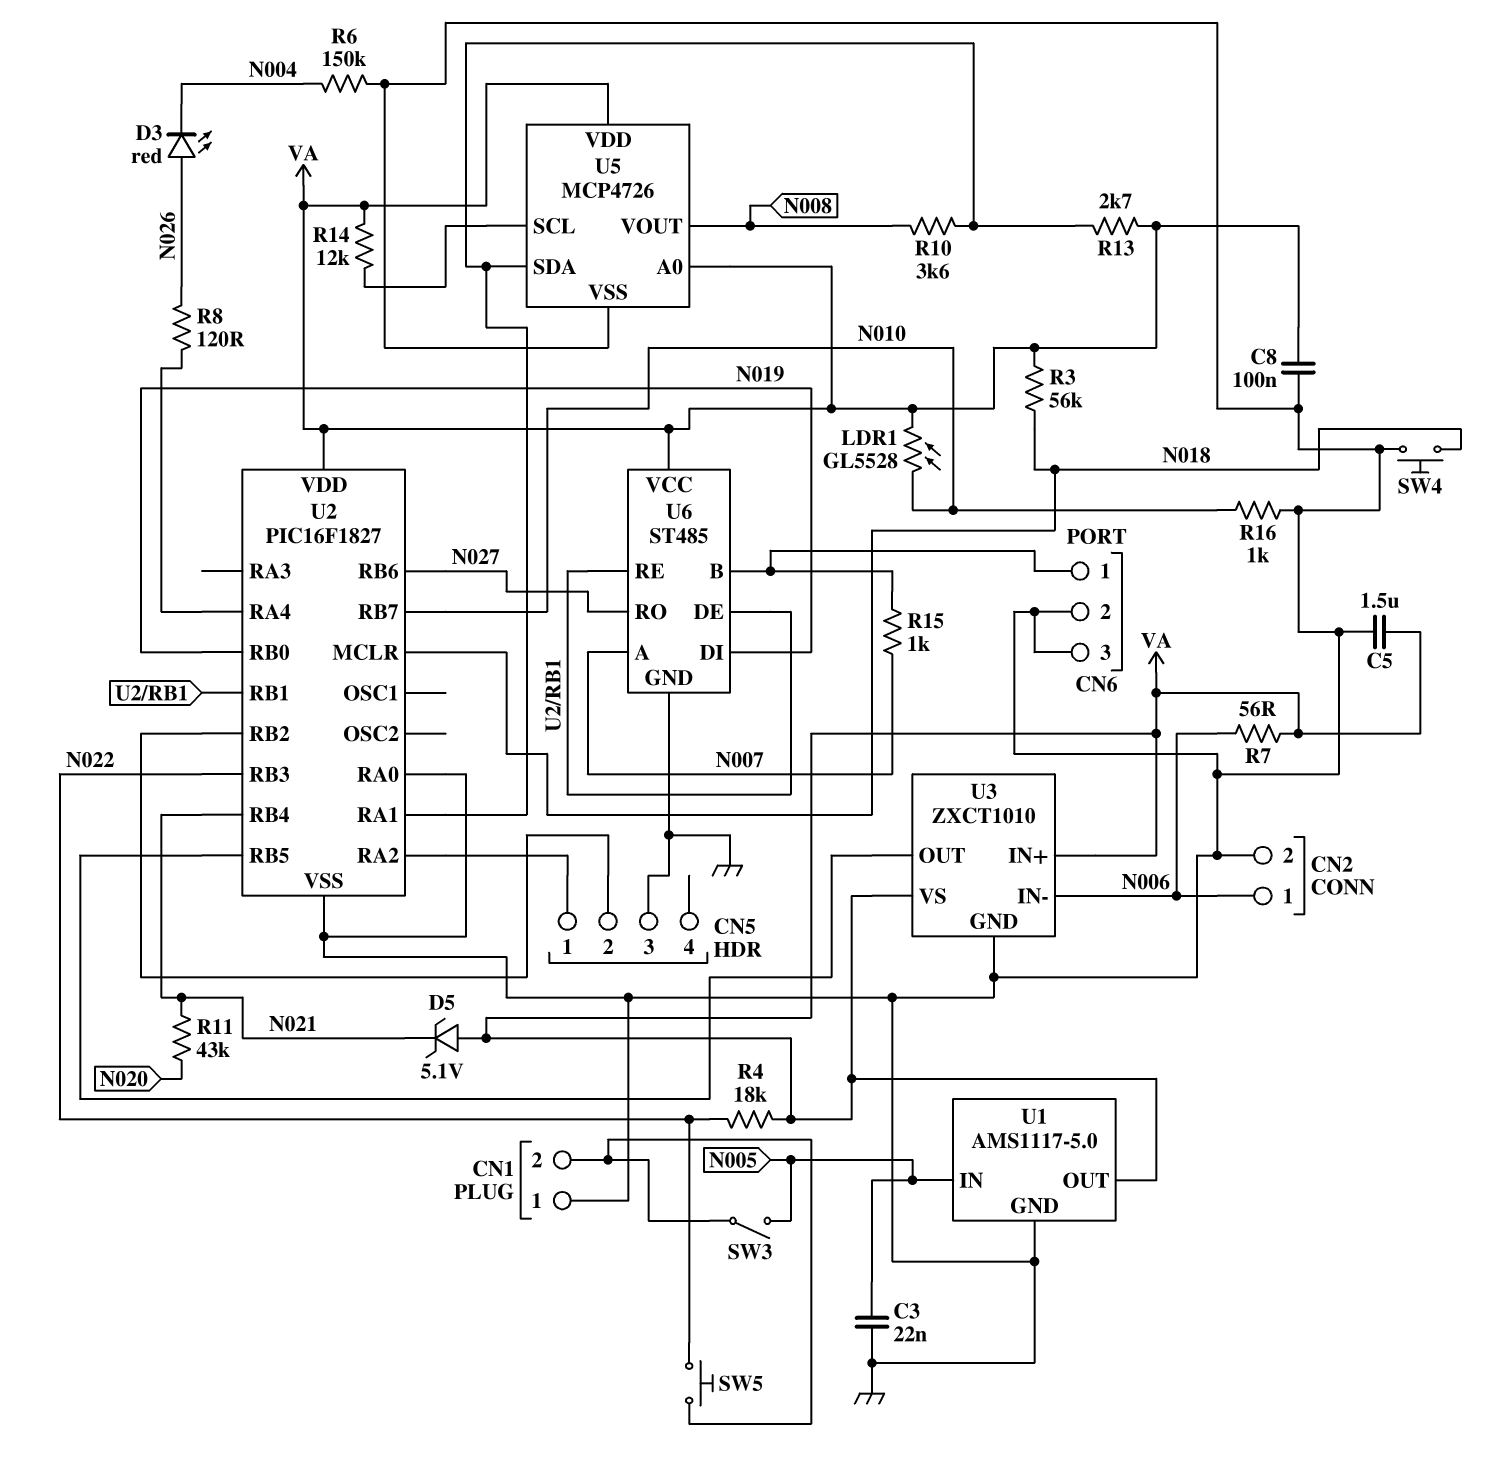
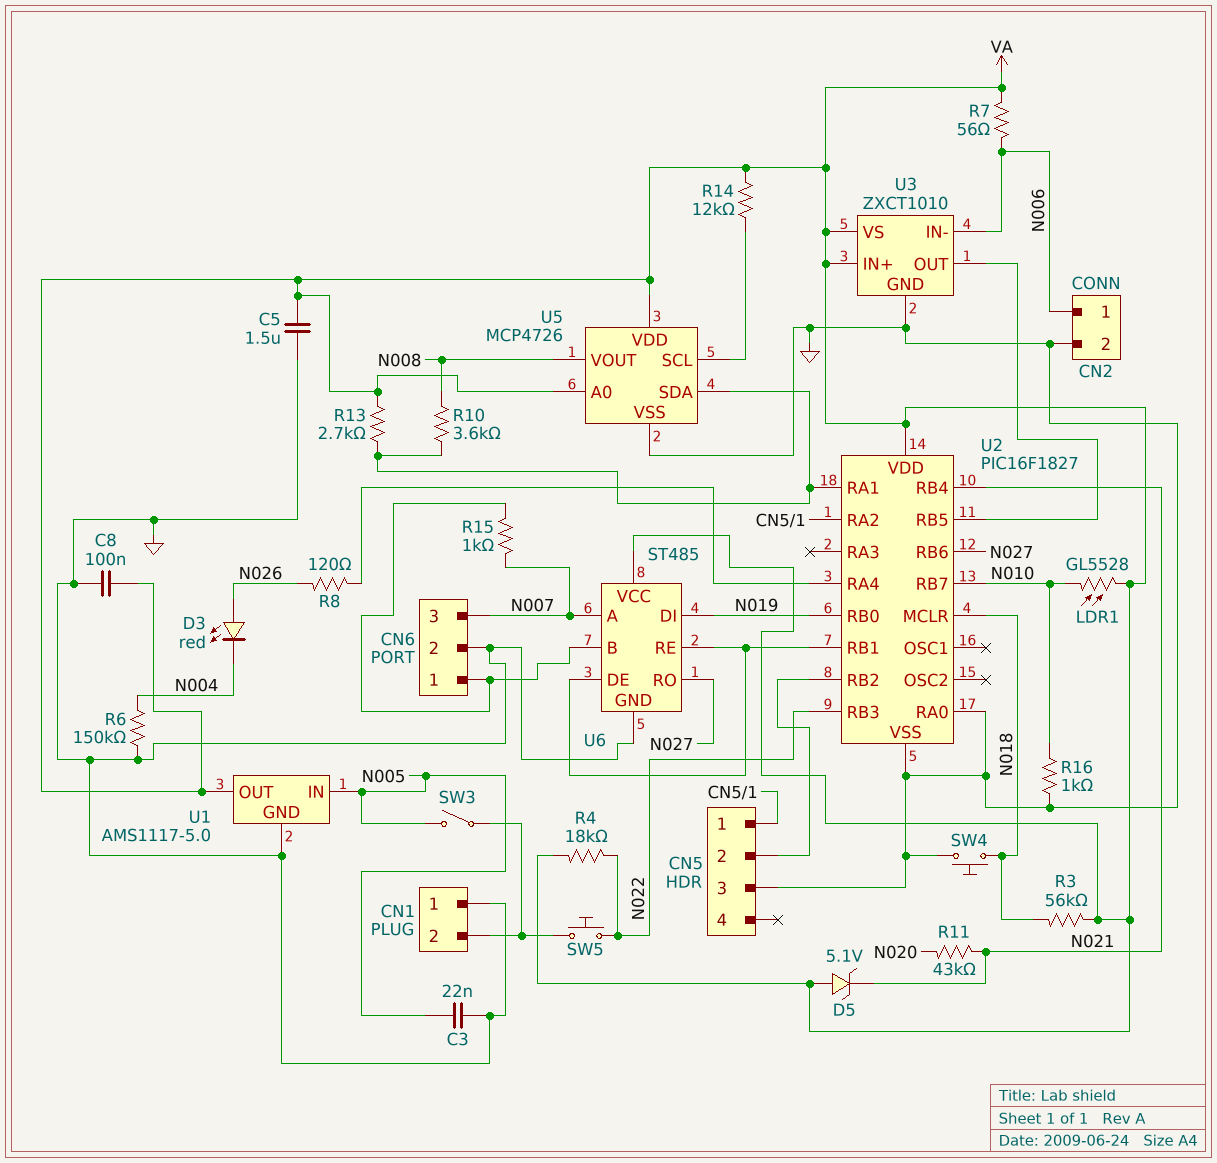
CN6 pin 3: GND -> N007

